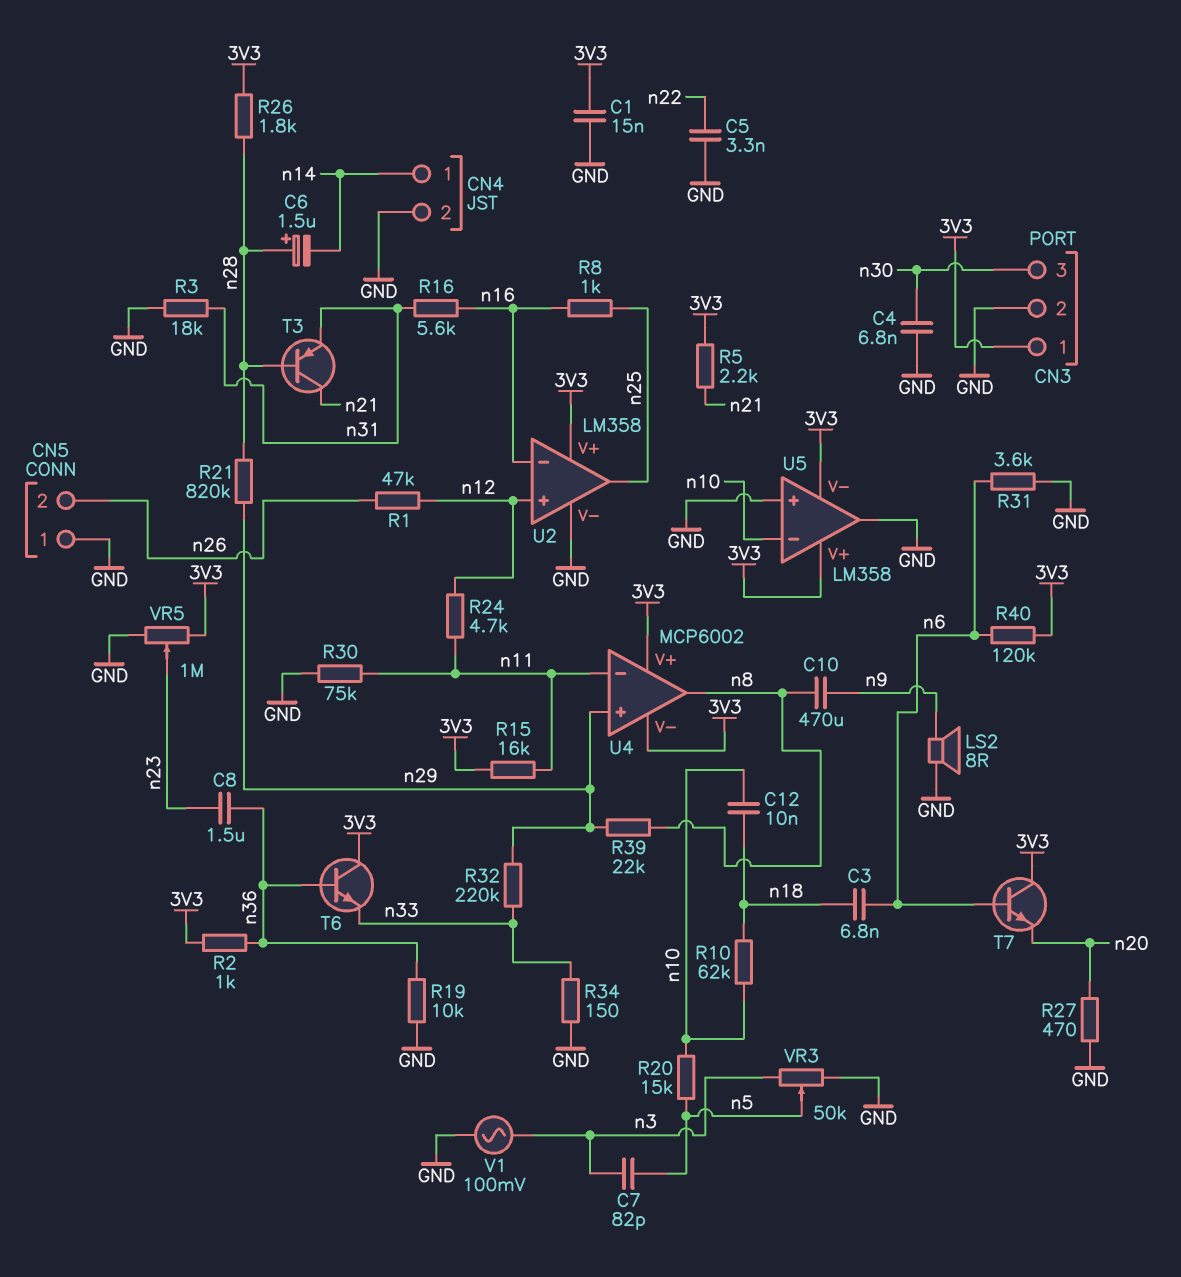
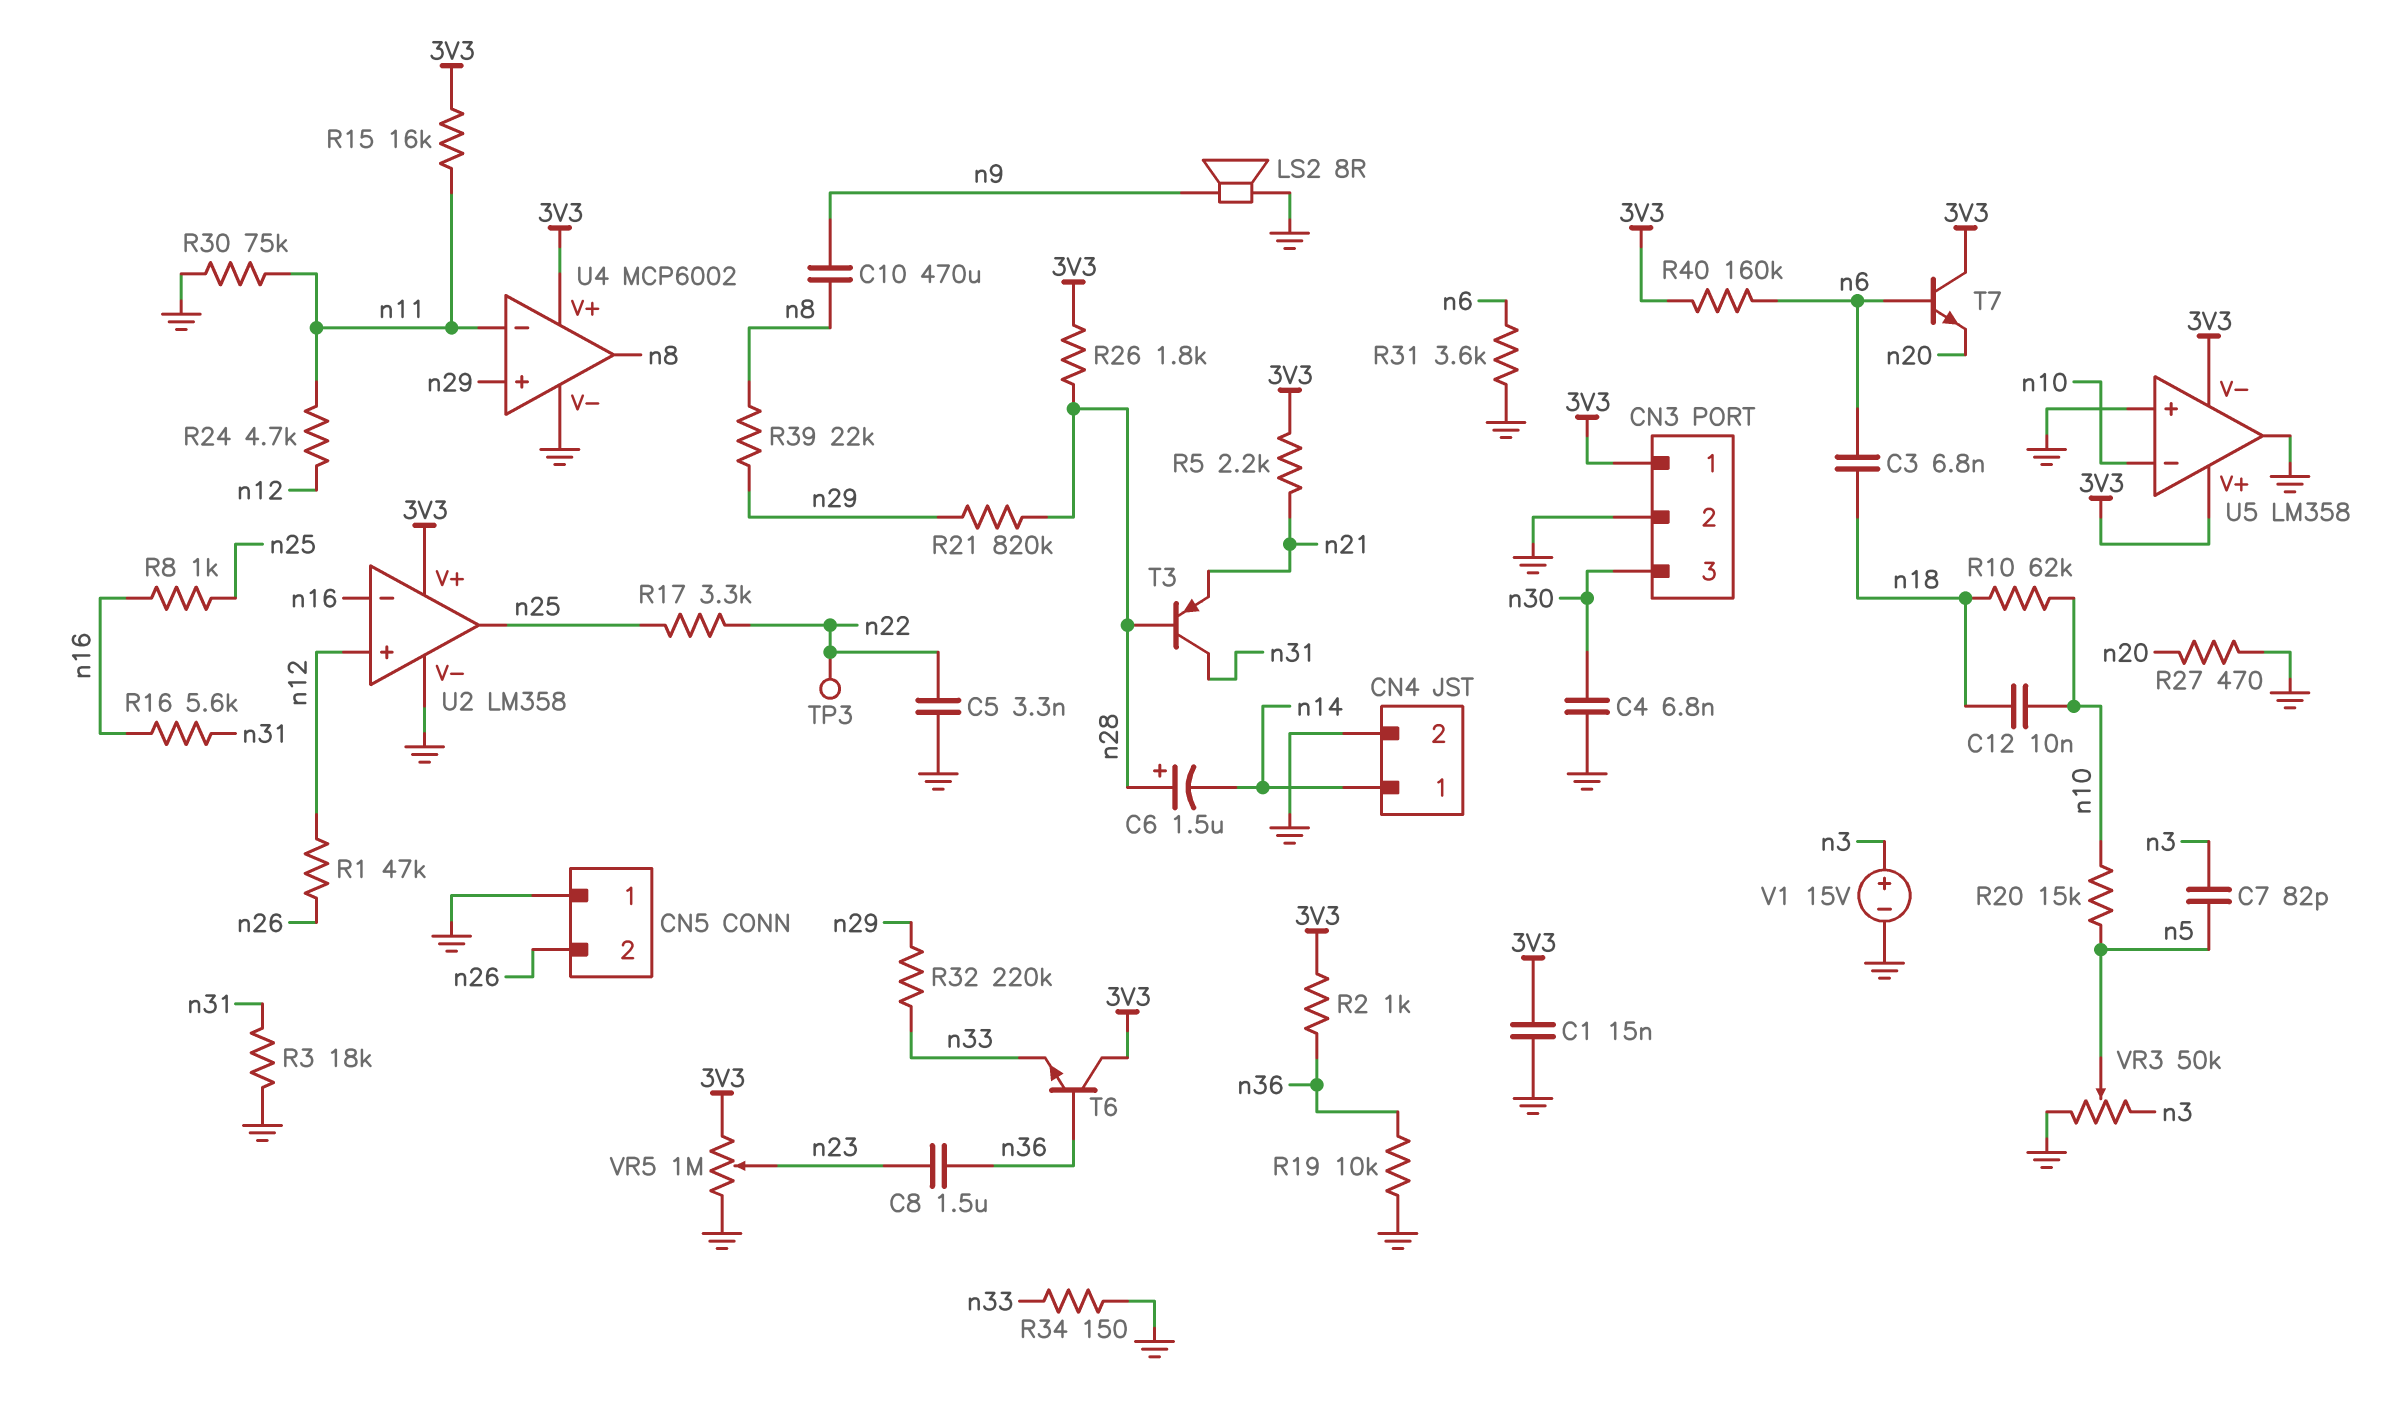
R17: none -> 3.3k (n22, n25)
R40: 120k (3V3, n6) -> 160k (3V3, n6)
T3: PNP (B n28, C n21, E n31) -> PNP (B n28, C n31, E n21)
TP3: none -> test point (n22)
U4 pin V-: 3V3 -> GND
V1: AC 100mV (GND, n3) -> 15V (plus n3, minus GND)

